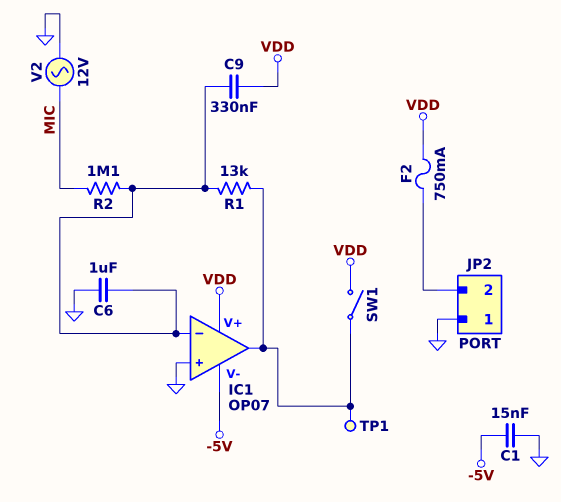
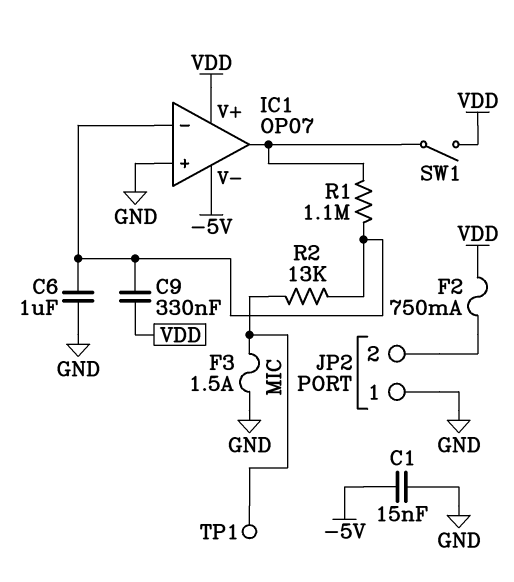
F3: none -> 1.5A (GND, MIC)
R1: 13k (IC1/in-, IC1/out) -> 1.1M (IC1/in-, IC1/out)
R2: 1.1M (IC1/in-, MIC) -> 13k (IC1/in-, MIC)
TP1: test point (IC1/out) -> test point (MIC)
V2: AC 12V (GND, MIC) -> none

